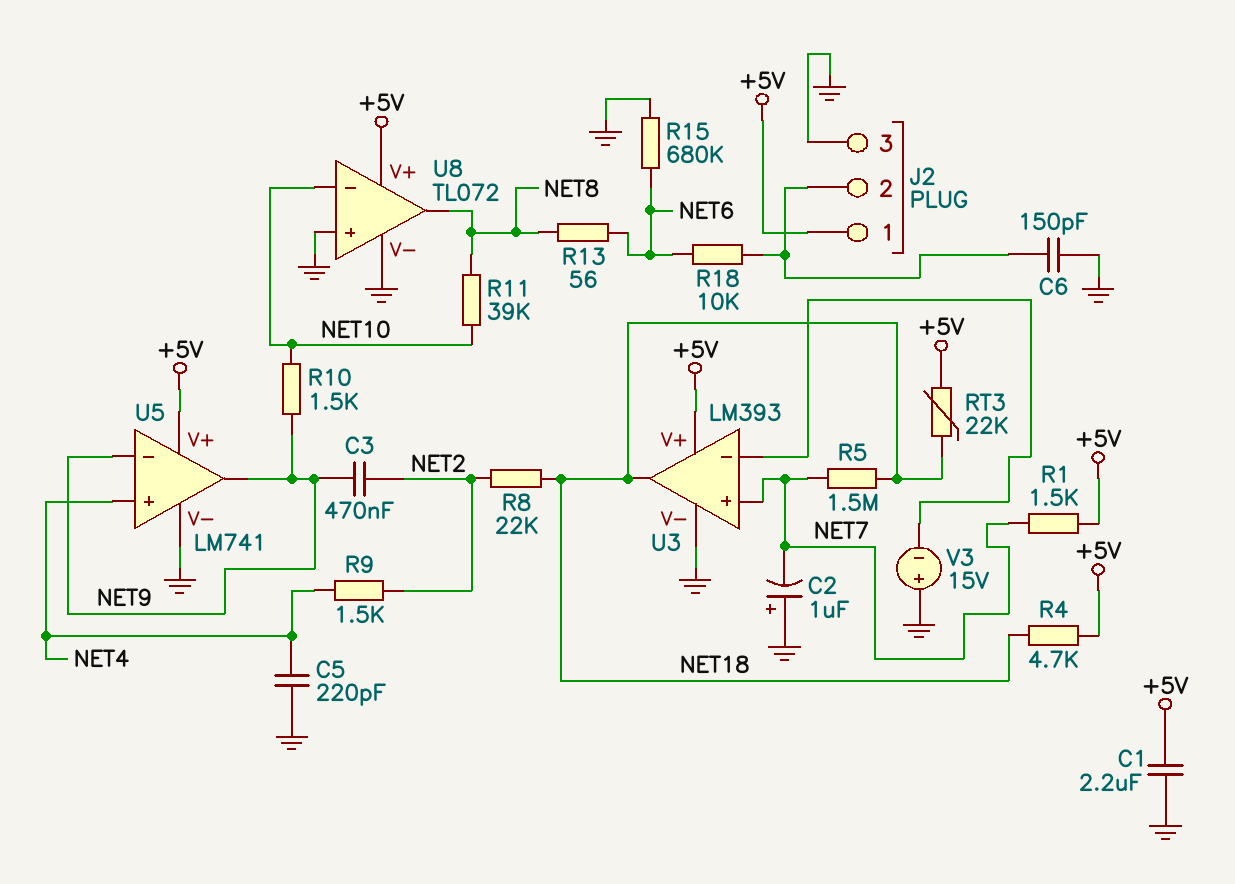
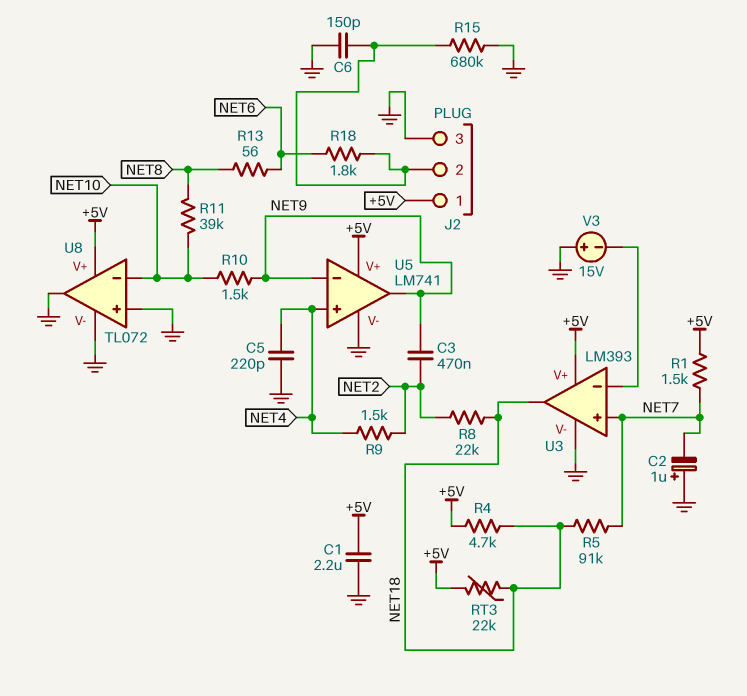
R5: 1.5M (NET7, NET18) -> 91k (NET7, NET18)
R15: 680k (GND, NET6) -> 680k (GND, J2/2)
R18: 10k (J2/2, NET6) -> 1.8k (J2/2, NET6)
U8 pin out: NET8 -> GND

